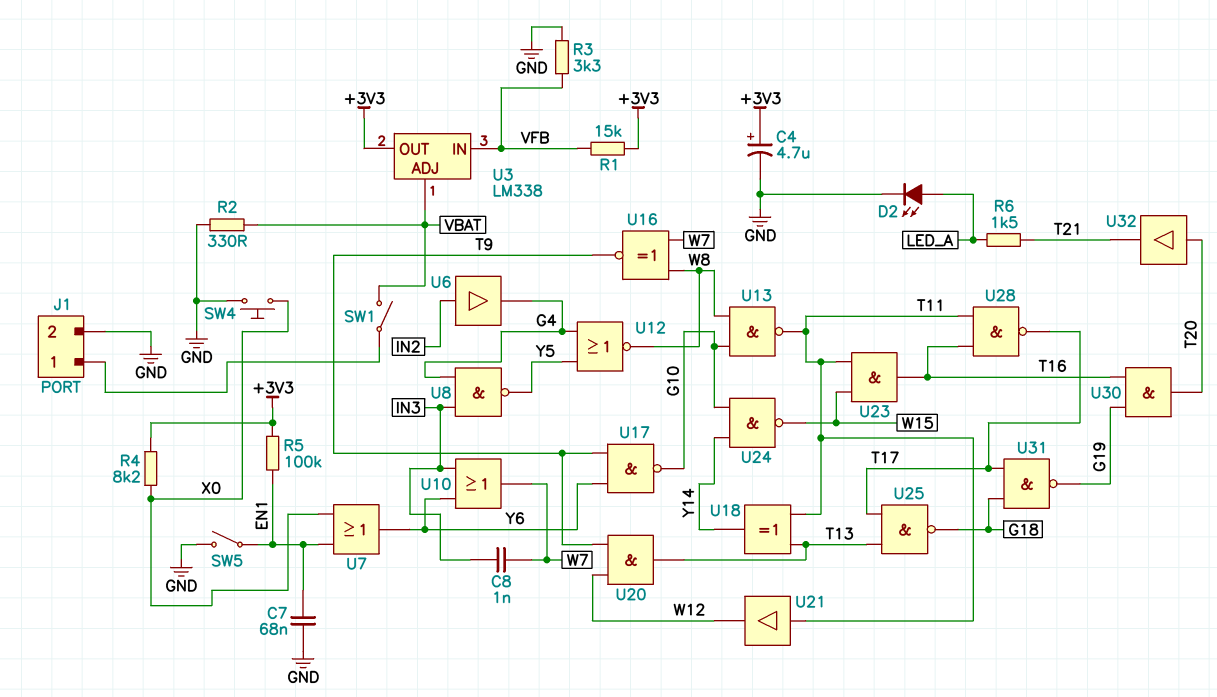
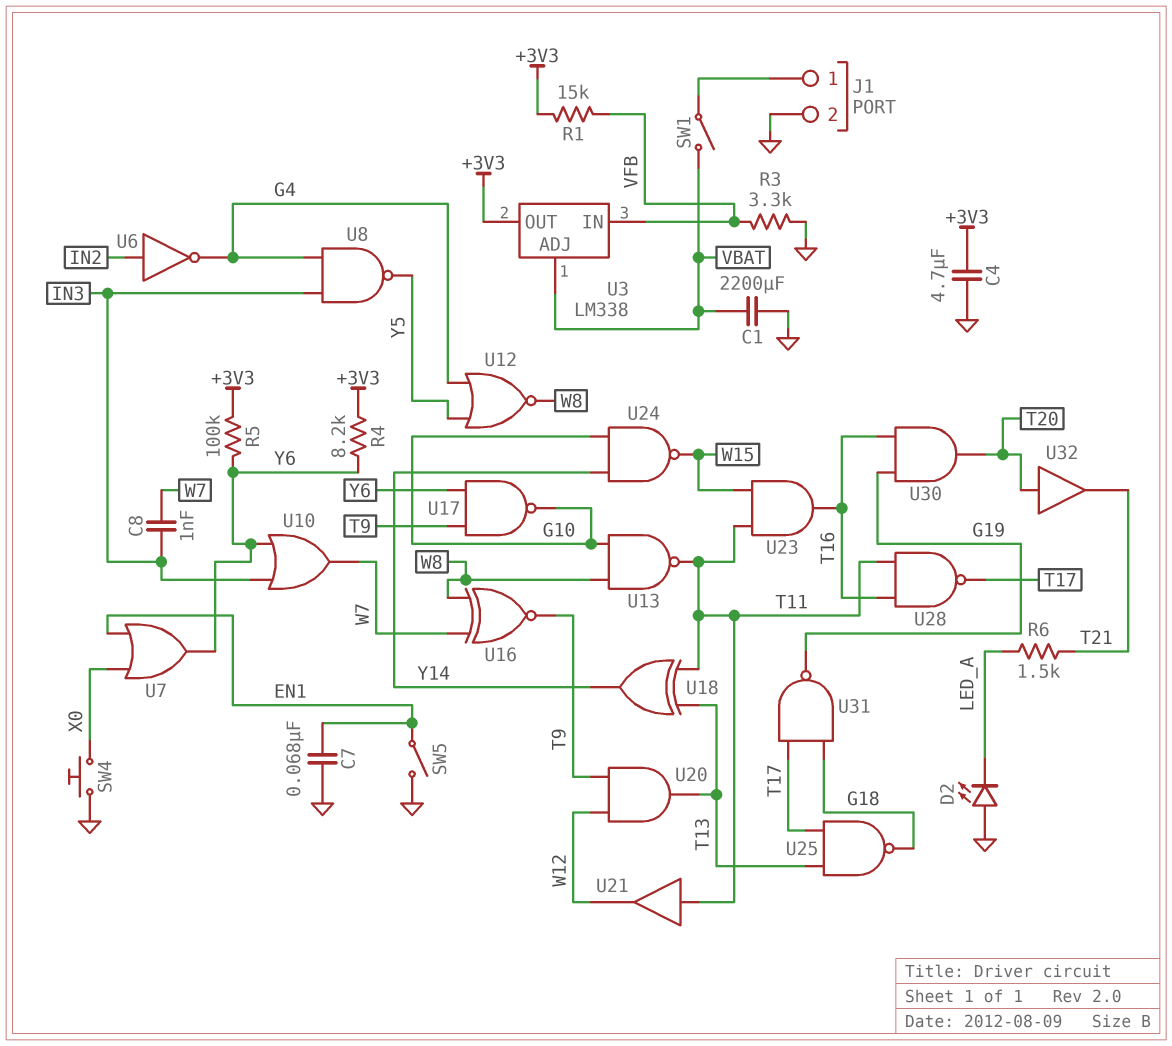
C1: none -> 2200uF (GND, VBAT)
C4: 4.7uF (plus +3V3, minus GND) -> 4.7uF (+3V3, GND)
D2: LED (A LED_A, K GND) -> LED (A GND, K LED_A)
R2: 330 (GND, VBAT) -> none
R4: 8.2k (+3V3, X0) -> 8.2k (+3V3, Y6)
R5: 100k (+3V3, EN1) -> 100k (+3V3, Y6)
U6: buffer (in IN2, out G4) -> NOT (in IN2, out G4)

